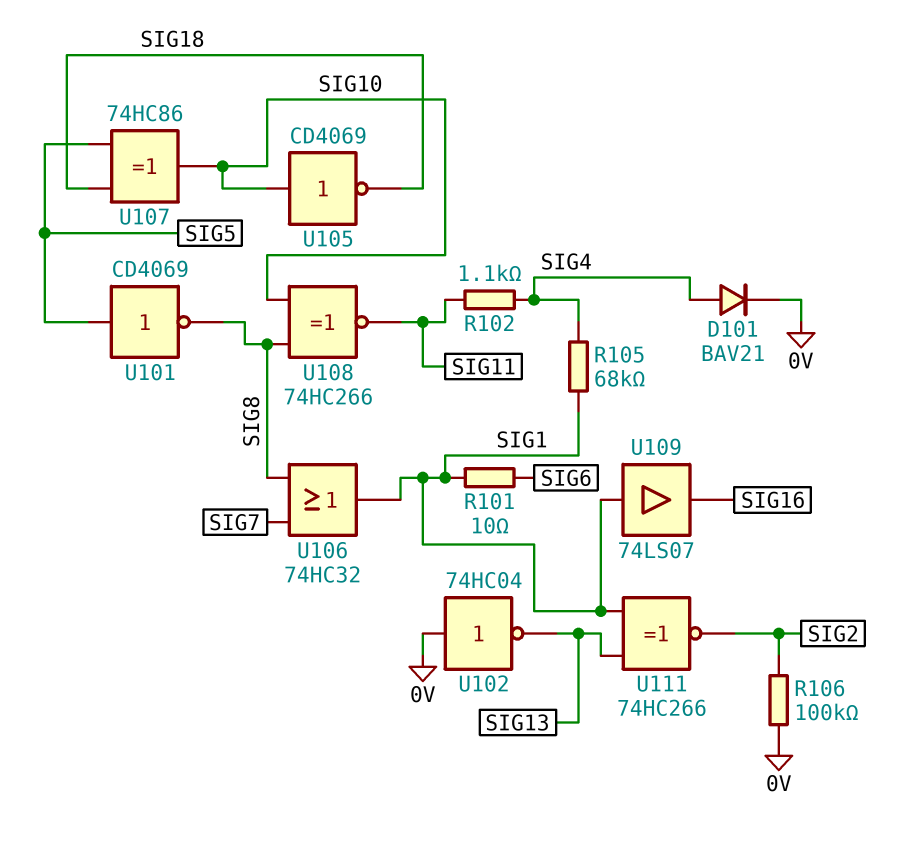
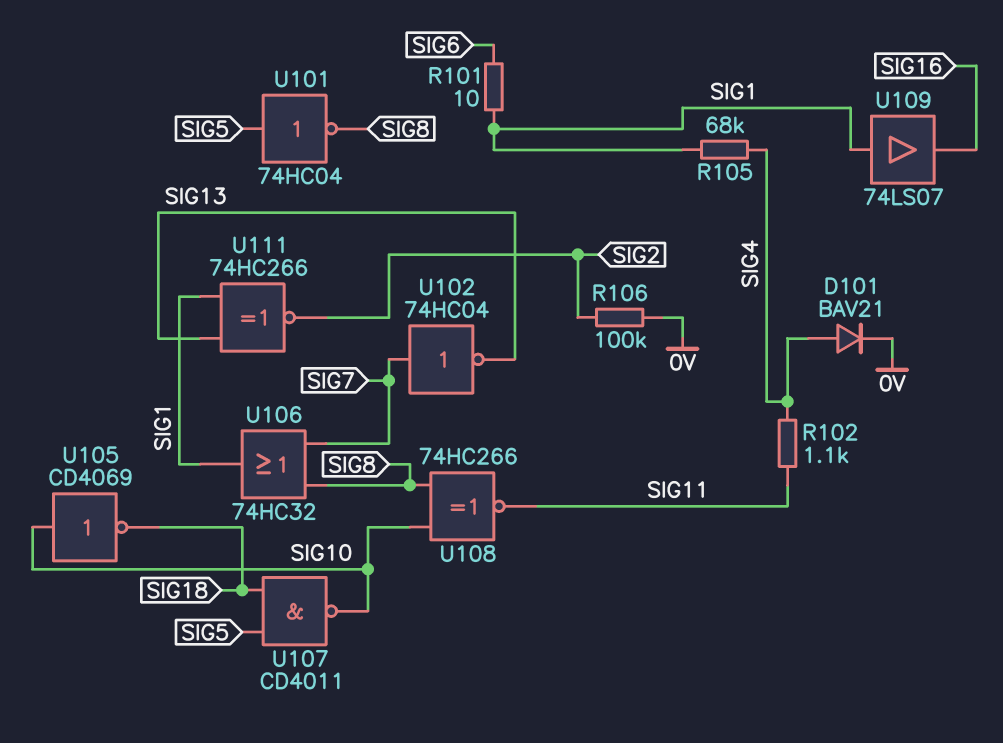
U101: NOT CD4069 (in SIG5, out SIG8) -> NOT 74HC04 (in SIG5, out SIG8)
U102: NOT 74HC04 (in 0V, out SIG13) -> NOT 74HC04 (in SIG7, out SIG13)
U107: XOR 74HC86 (in SIG5, in SIG18, out SIG10) -> NAND CD4011 (in SIG5, in SIG18, out SIG10)

